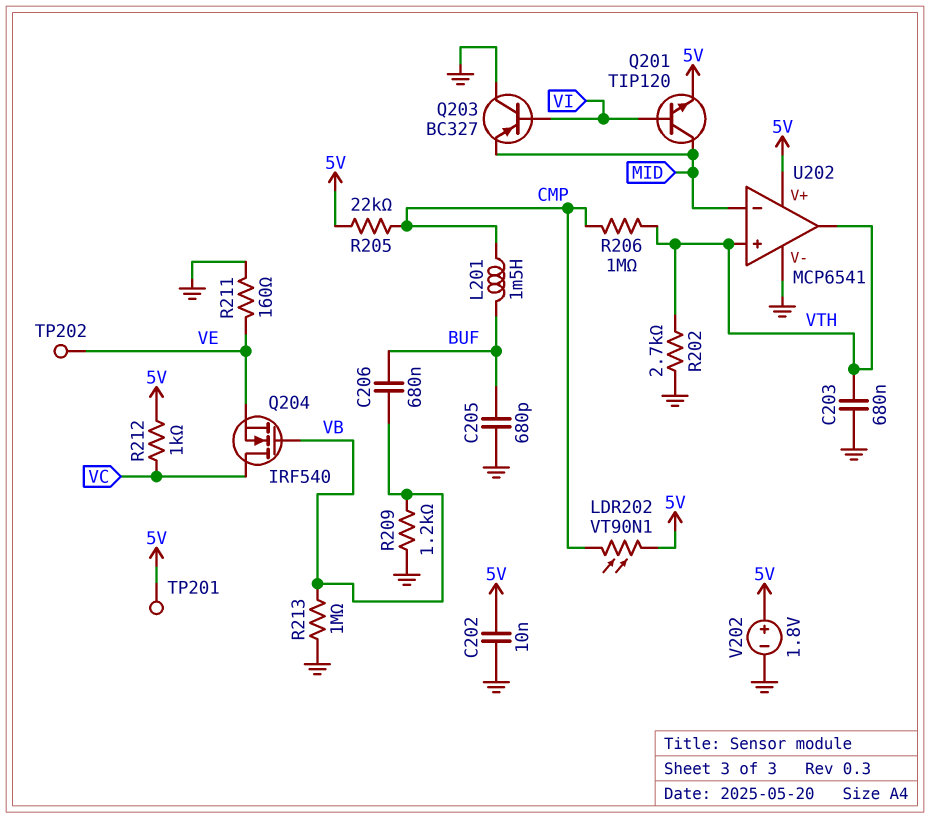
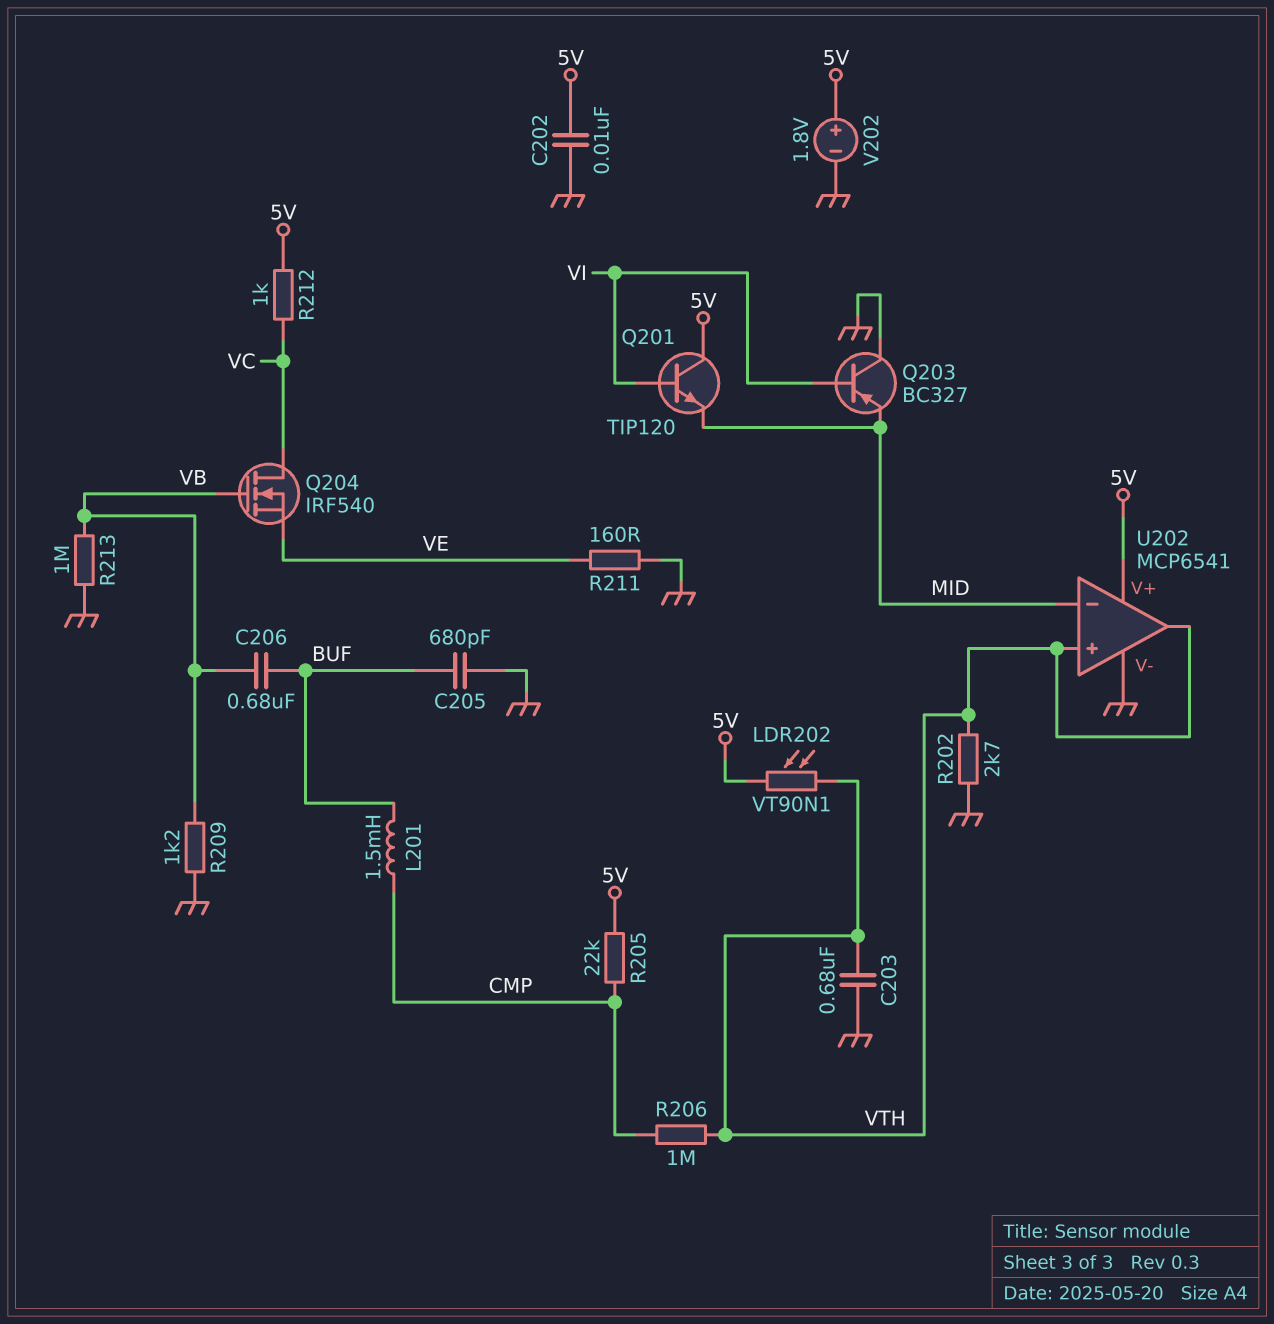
LDR202: VT90N1 (5V, CMP) -> VT90N1 (5V, VTH)
Q201: NPN TIP120 (B VI, C MID, E 5V) -> NPN TIP120 (B VI, C 5V, E MID)
TP201: test point (5V) -> none
TP202: test point (VE) -> none

